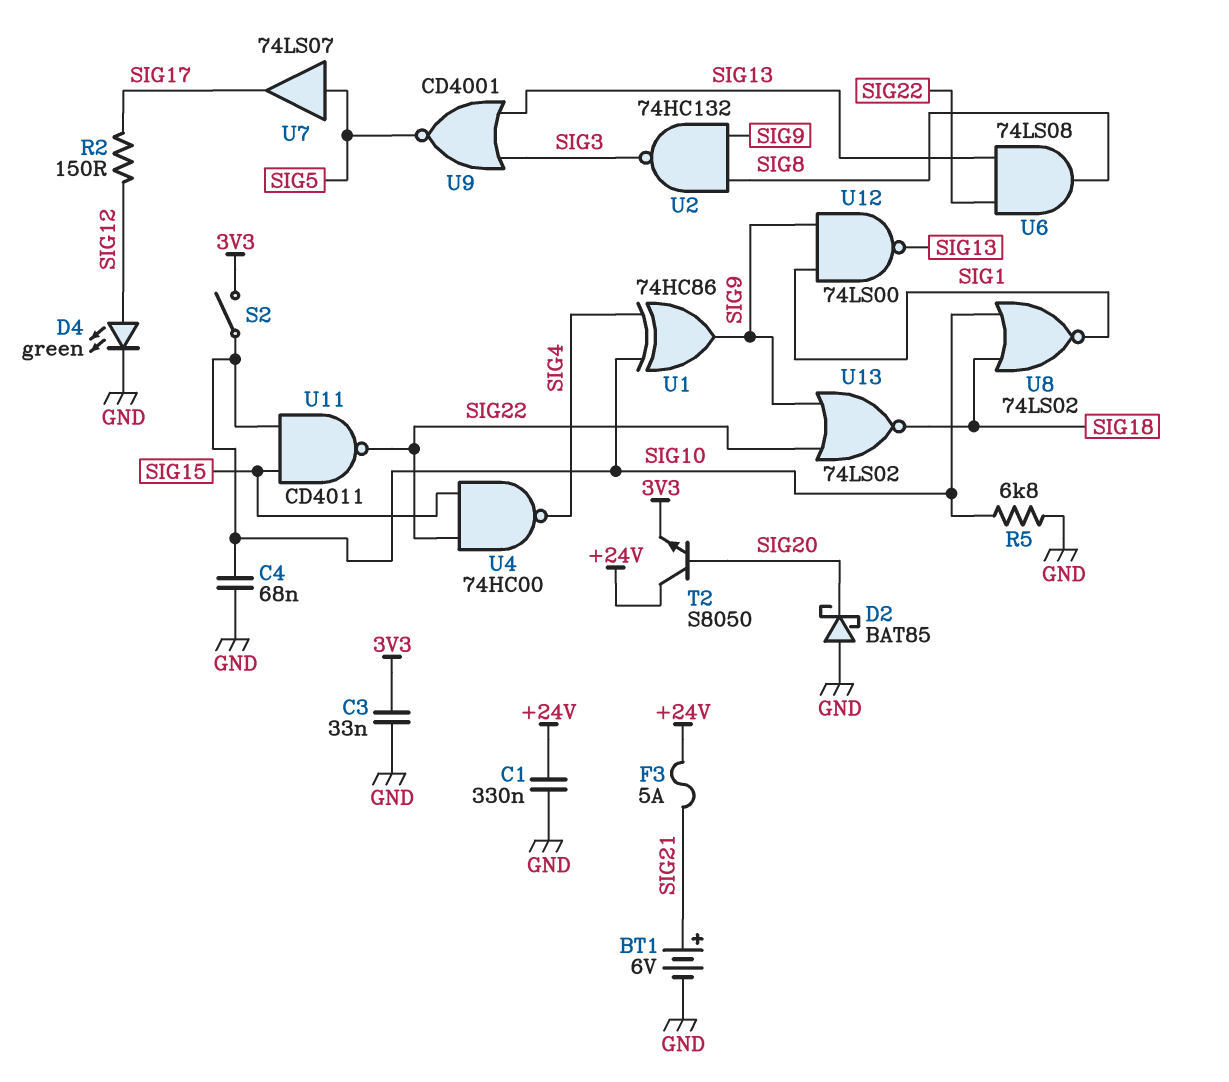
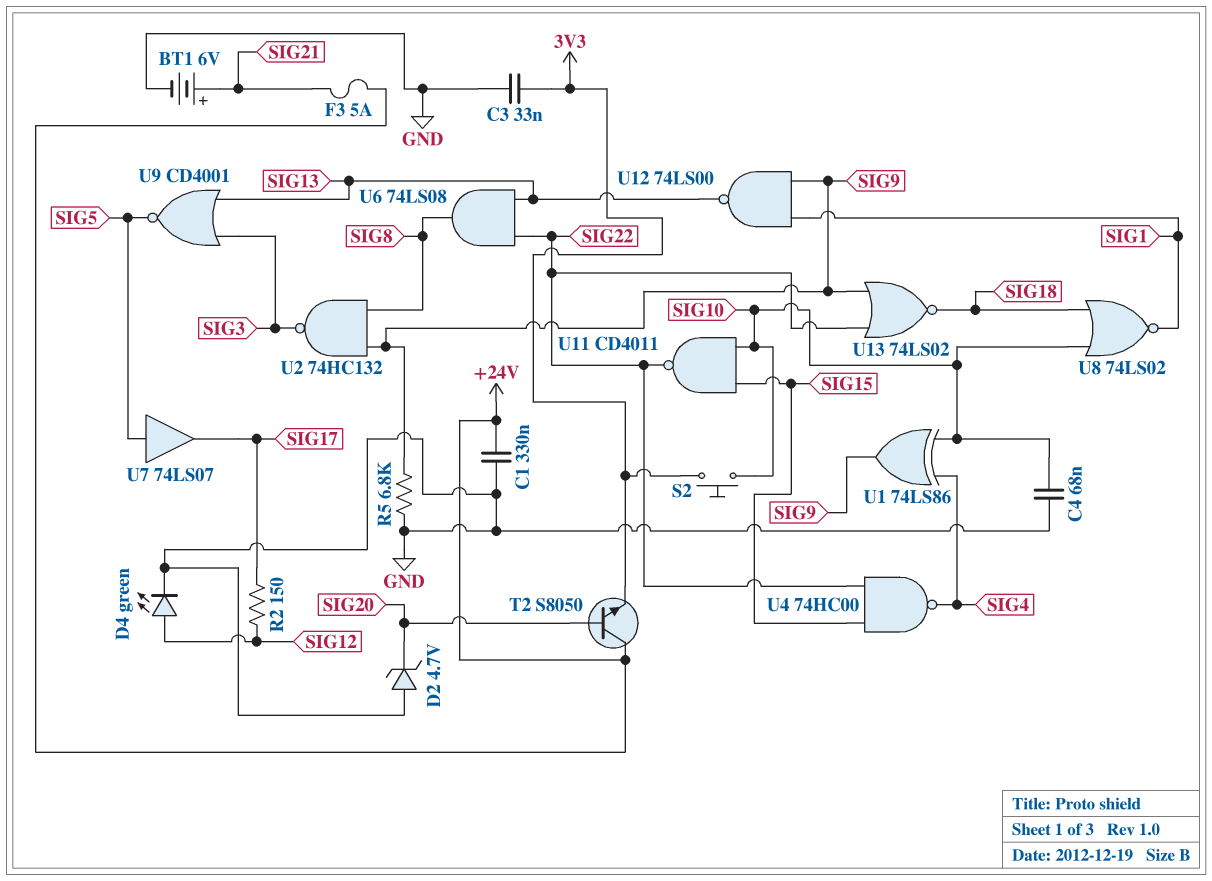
D2: schottky BAT85 (A GND, K SIG20) -> zener 4.7V (A GND, K SIG20)
R5: 6.8k (GND, SIG10) -> 6.8k (GND, SIG9)
S2: switch (3V3, SIG10) -> button (3V3, SIG10)
U1: XOR 74HC86 (in SIG4, in SIG10, out SIG9) -> XOR 74LS86 (in SIG4, in SIG10, out SIG9)

